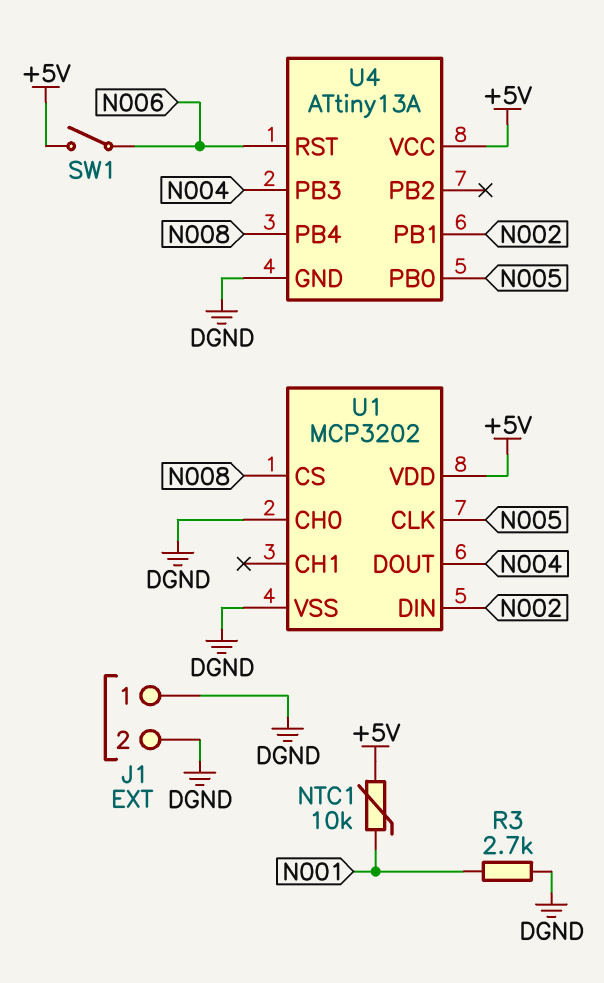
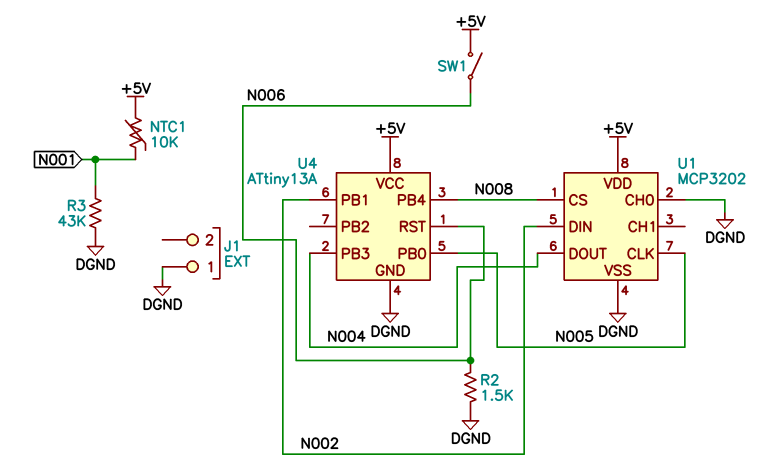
J1 pin 2: DGND -> none
R2: none -> 1.5k (DGND, N006)
R3: 2.7k (DGND, N001) -> 43k (DGND, N001)

